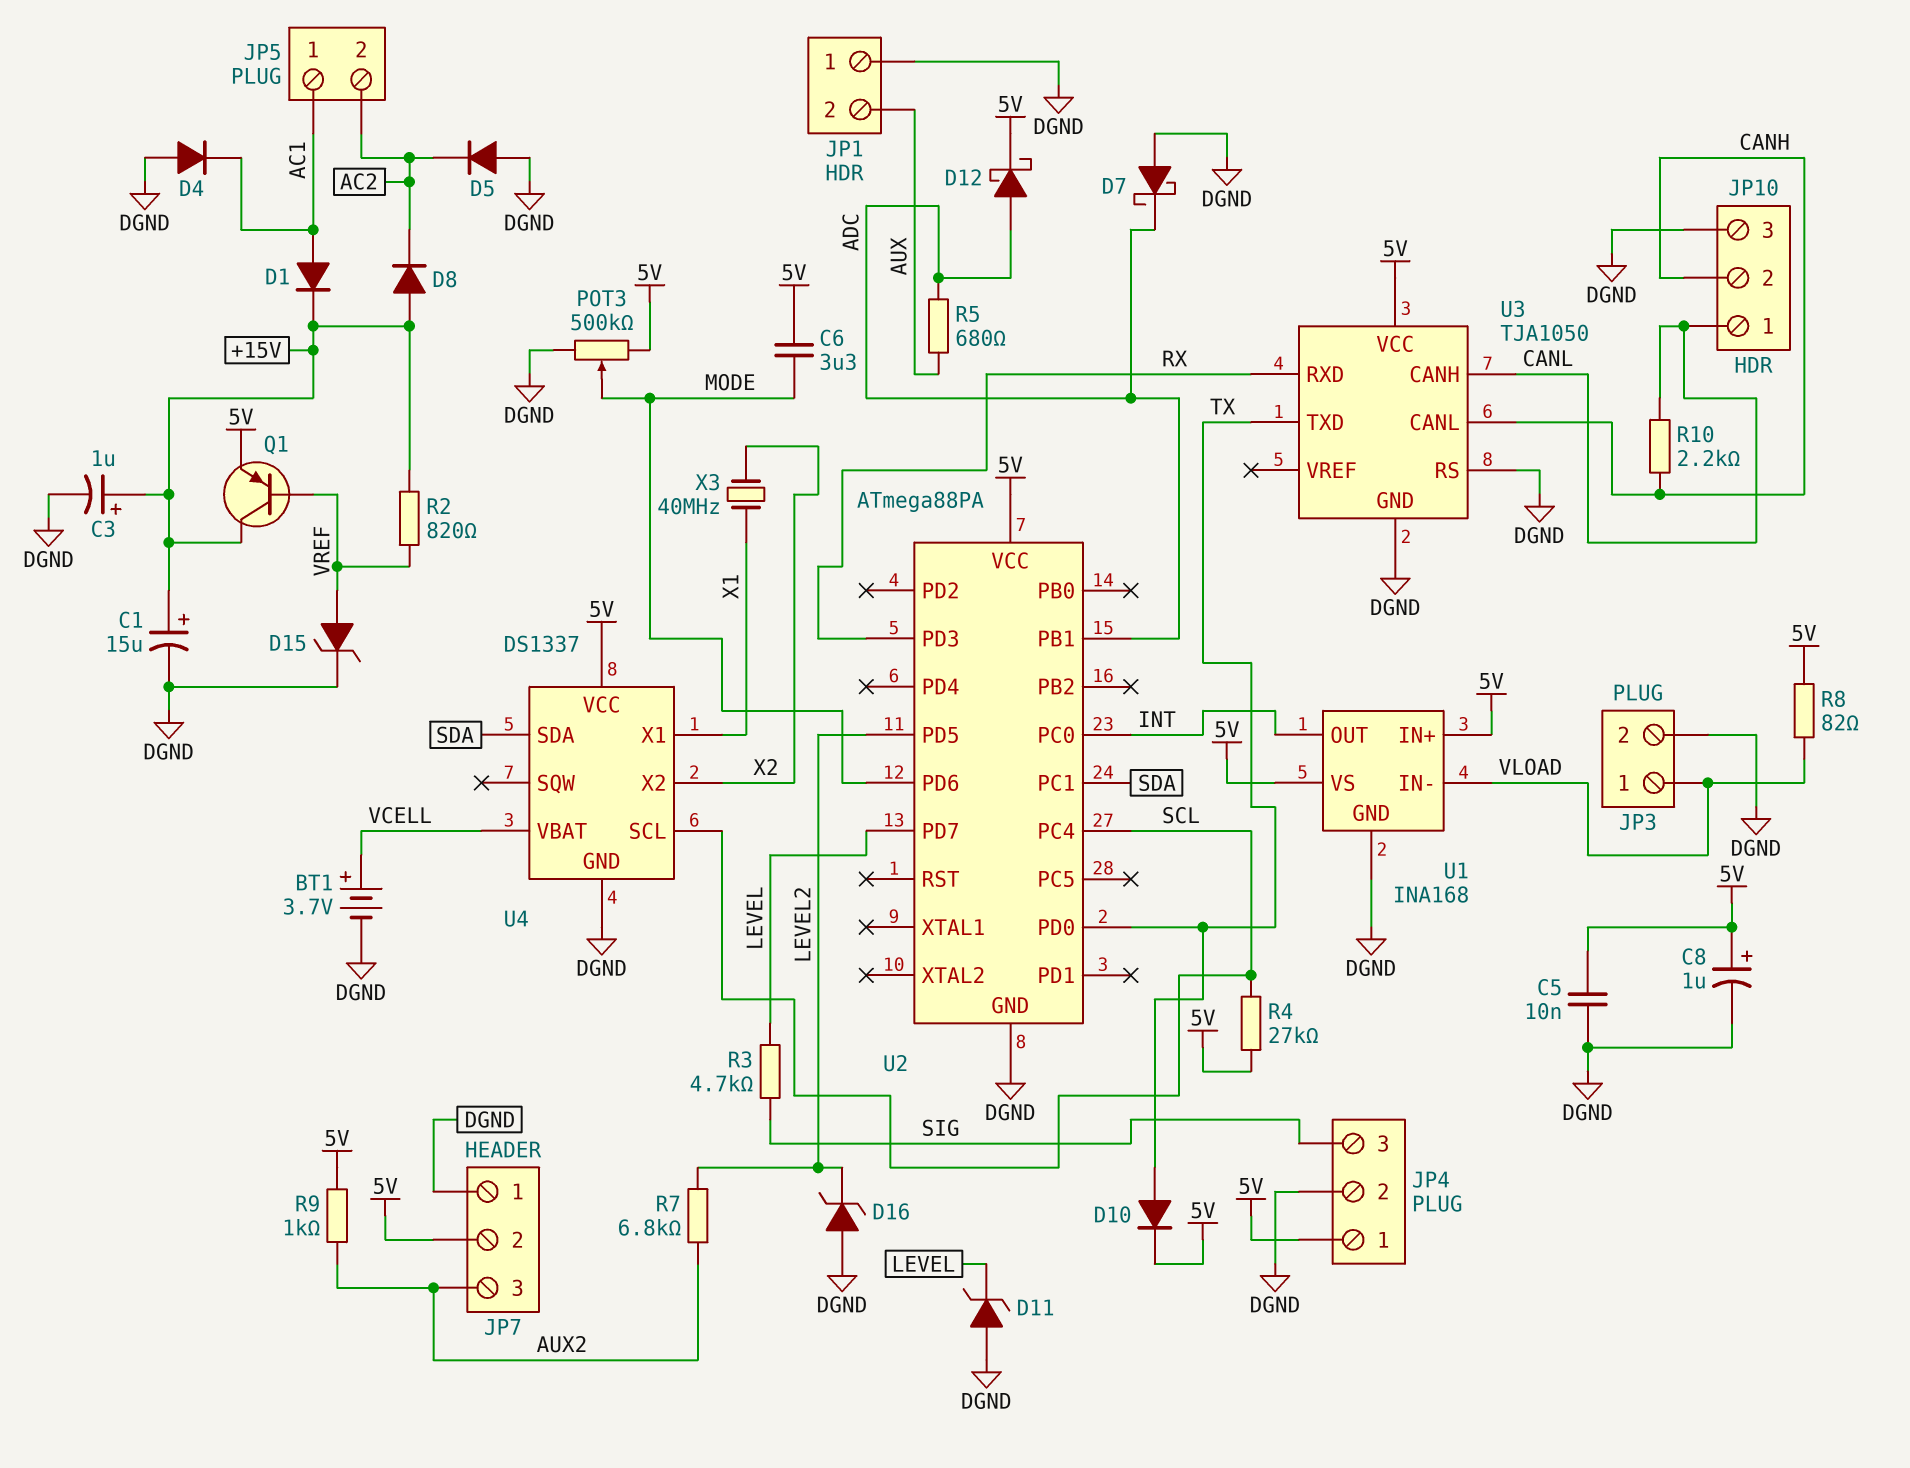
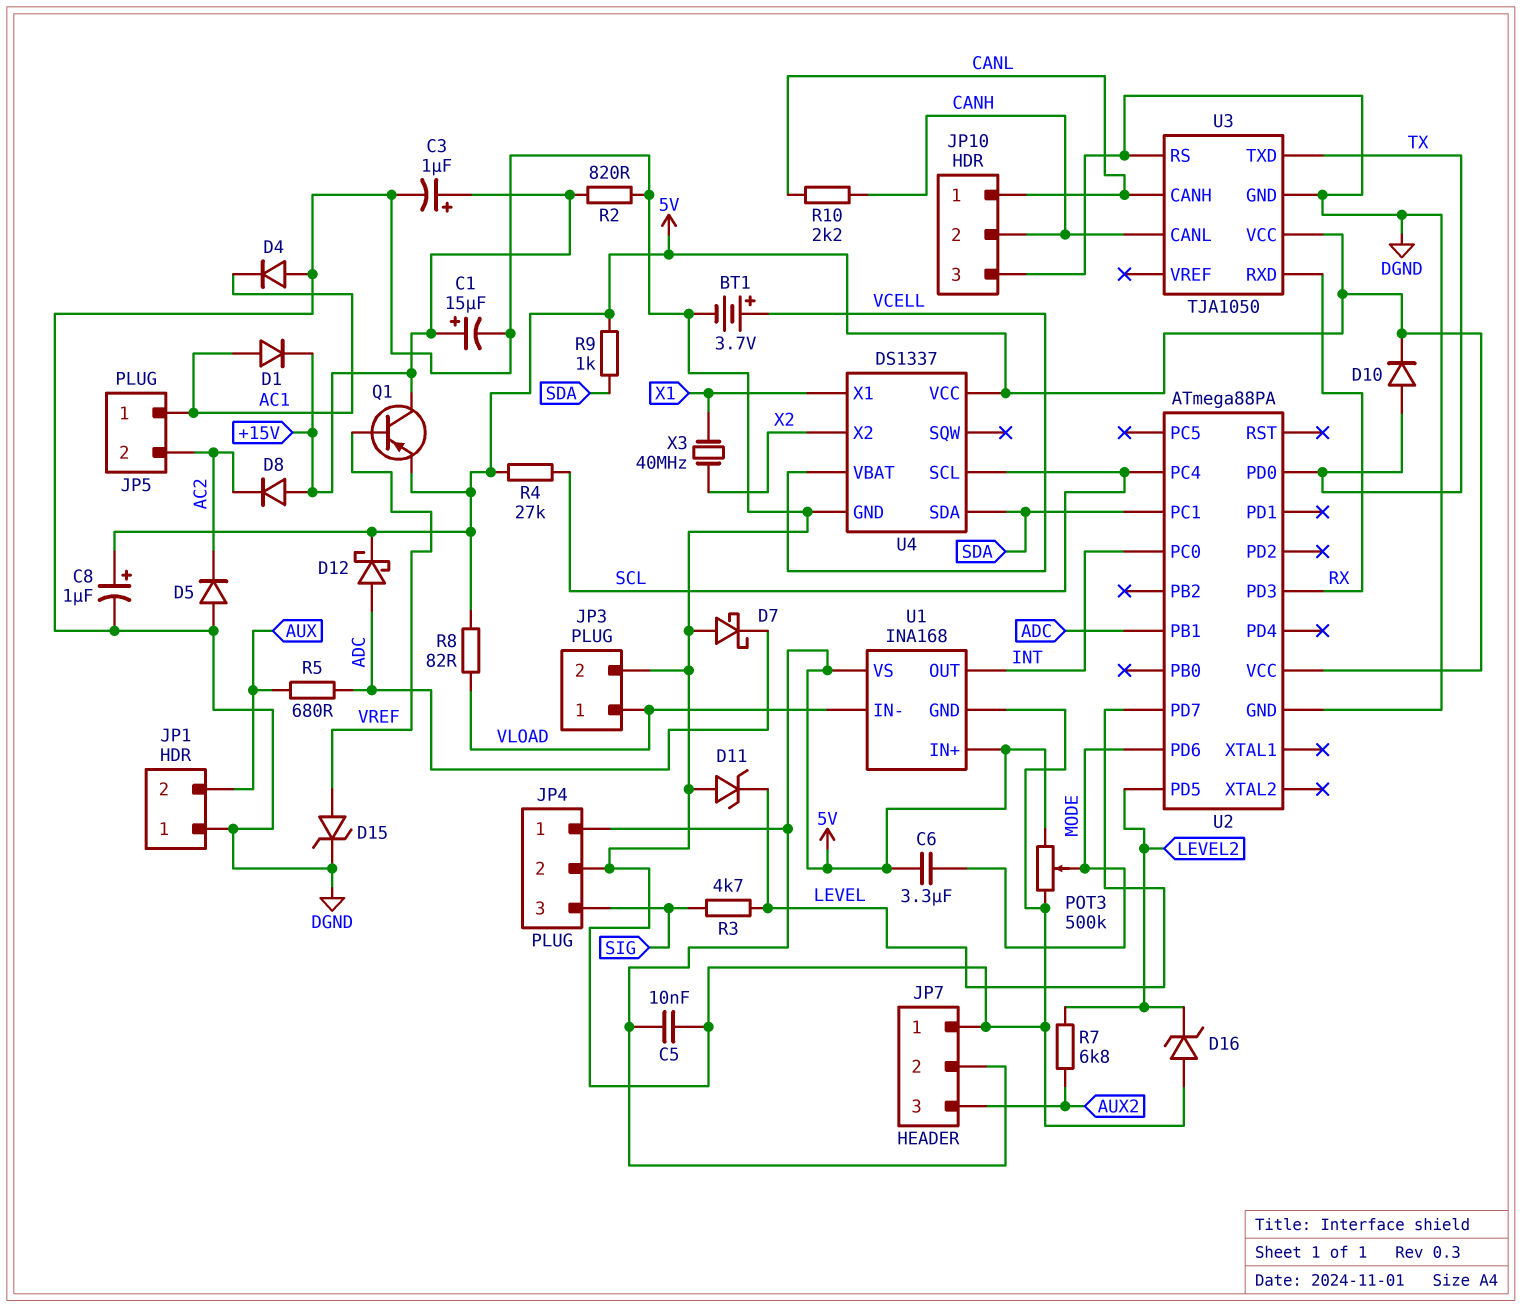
R2: 820 (+15V, VREF) -> 820 (+15V, DGND)
R9: 1k (5V, AUX2) -> 1k (5V, SDA)

